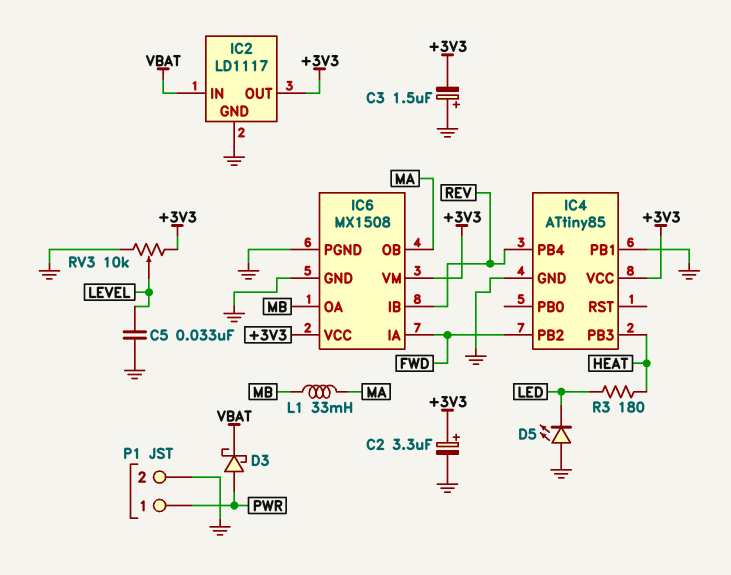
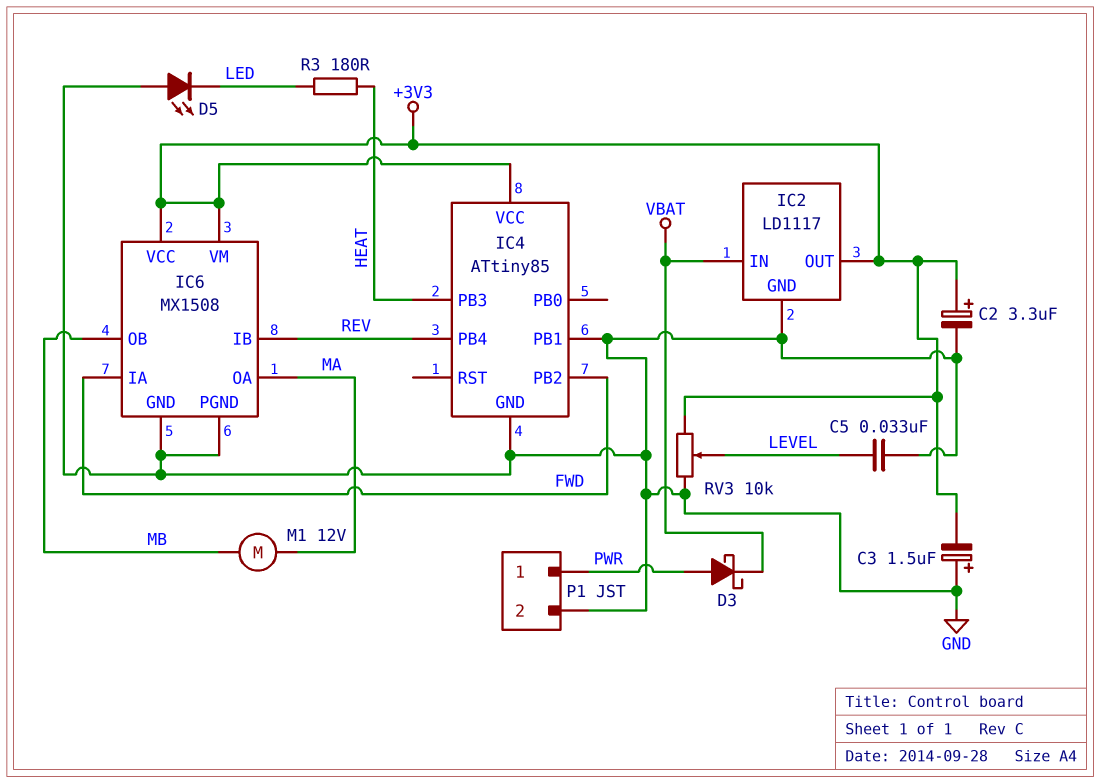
IC6 pin OA: MB -> MA
IC6 pin OB: MA -> MB
L1: 33mH (MA, MB) -> none
M1: none -> motor 12V (MA, MB)

